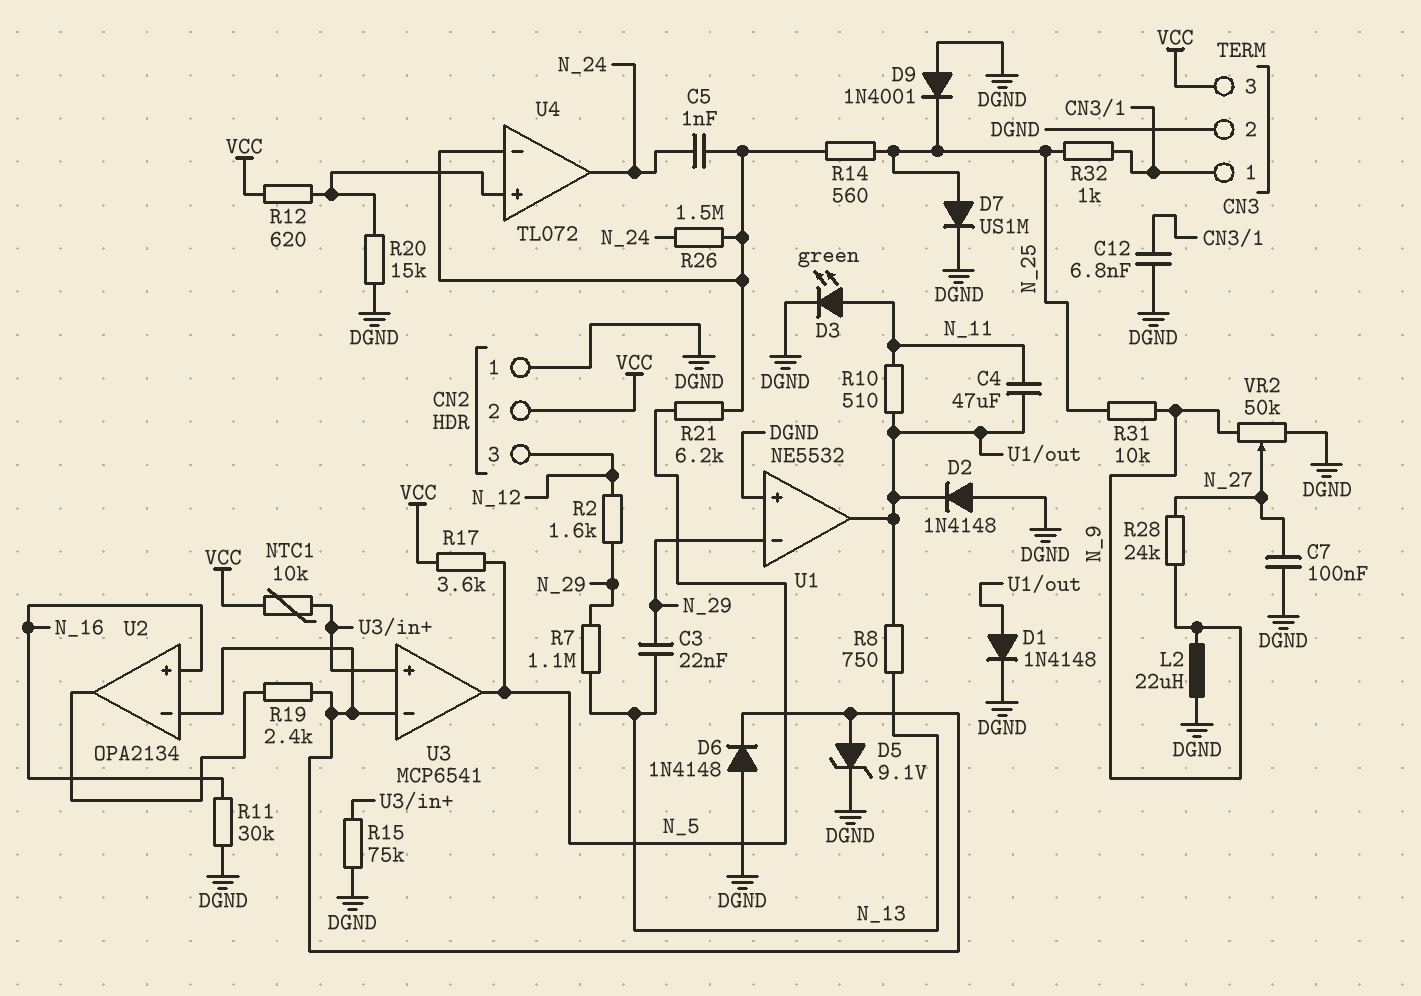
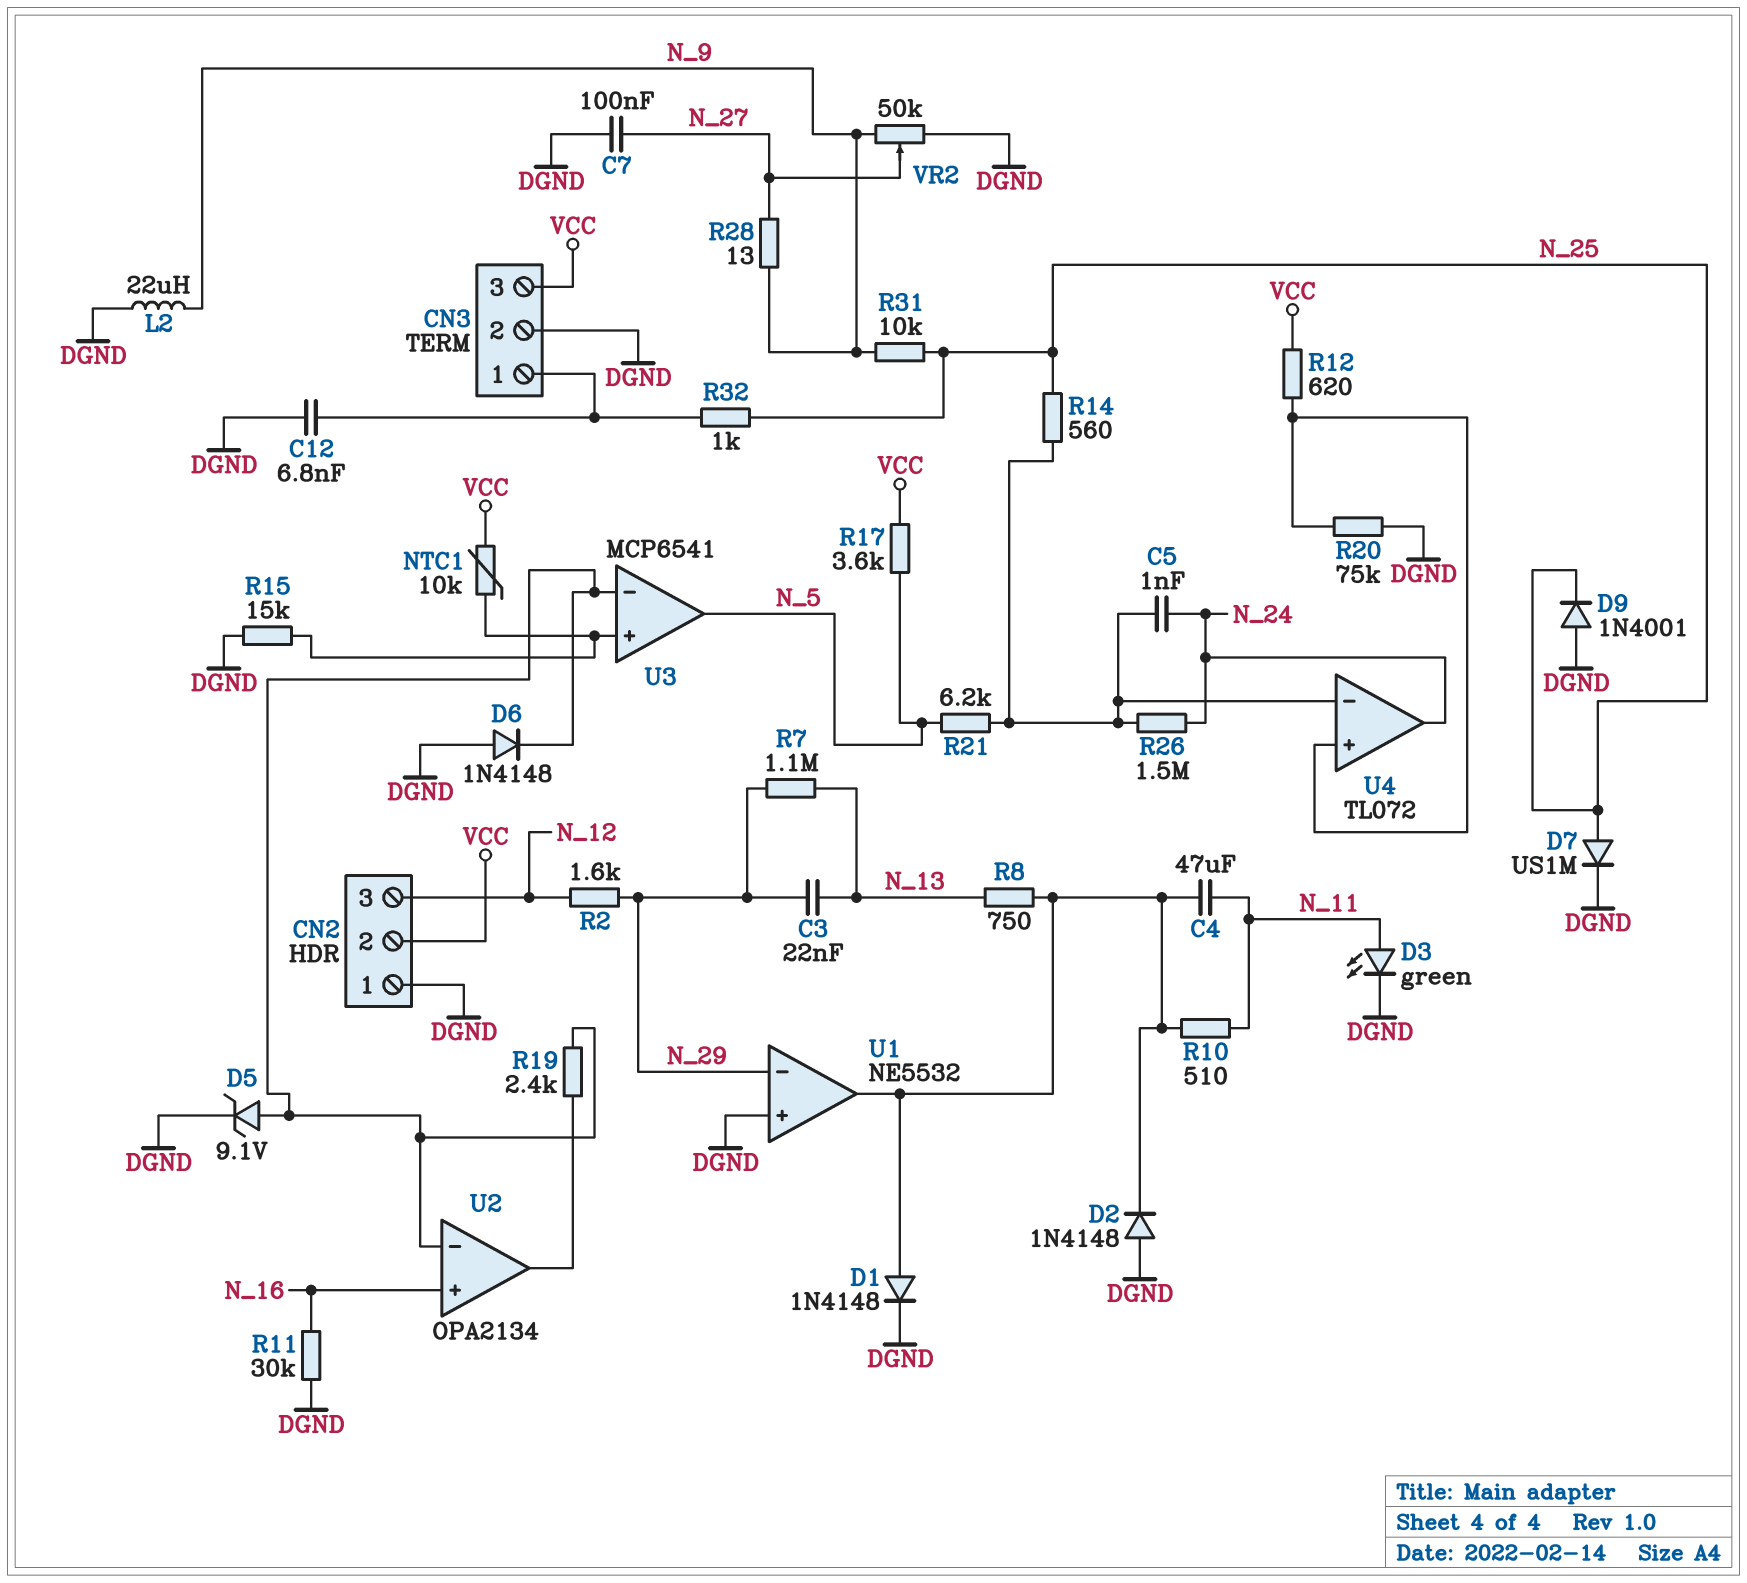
R15: 75k (DGND, U3/in+) -> 15k (DGND, U3/in+)
R20: 15k (DGND, U4/in+) -> 75k (DGND, U4/in+)
R28: 24k (N_9, N_27) -> 13 (N_9, N_27)

